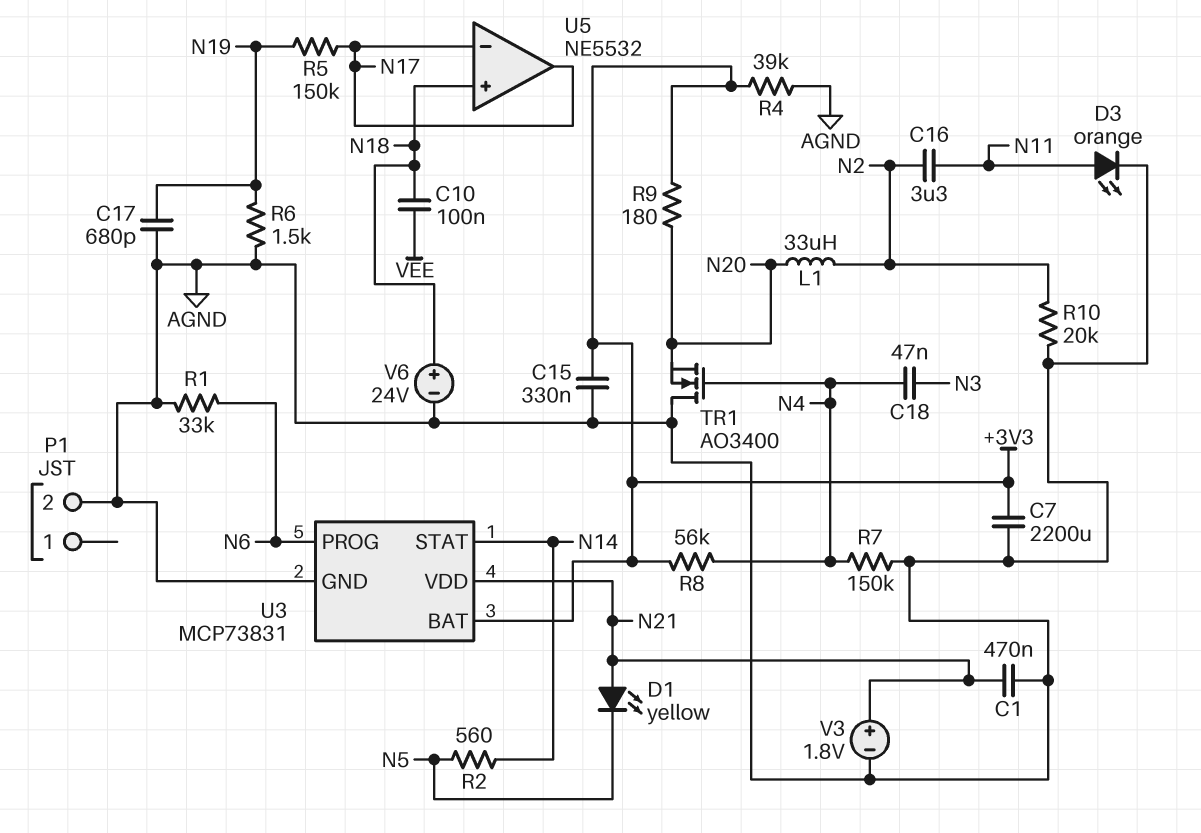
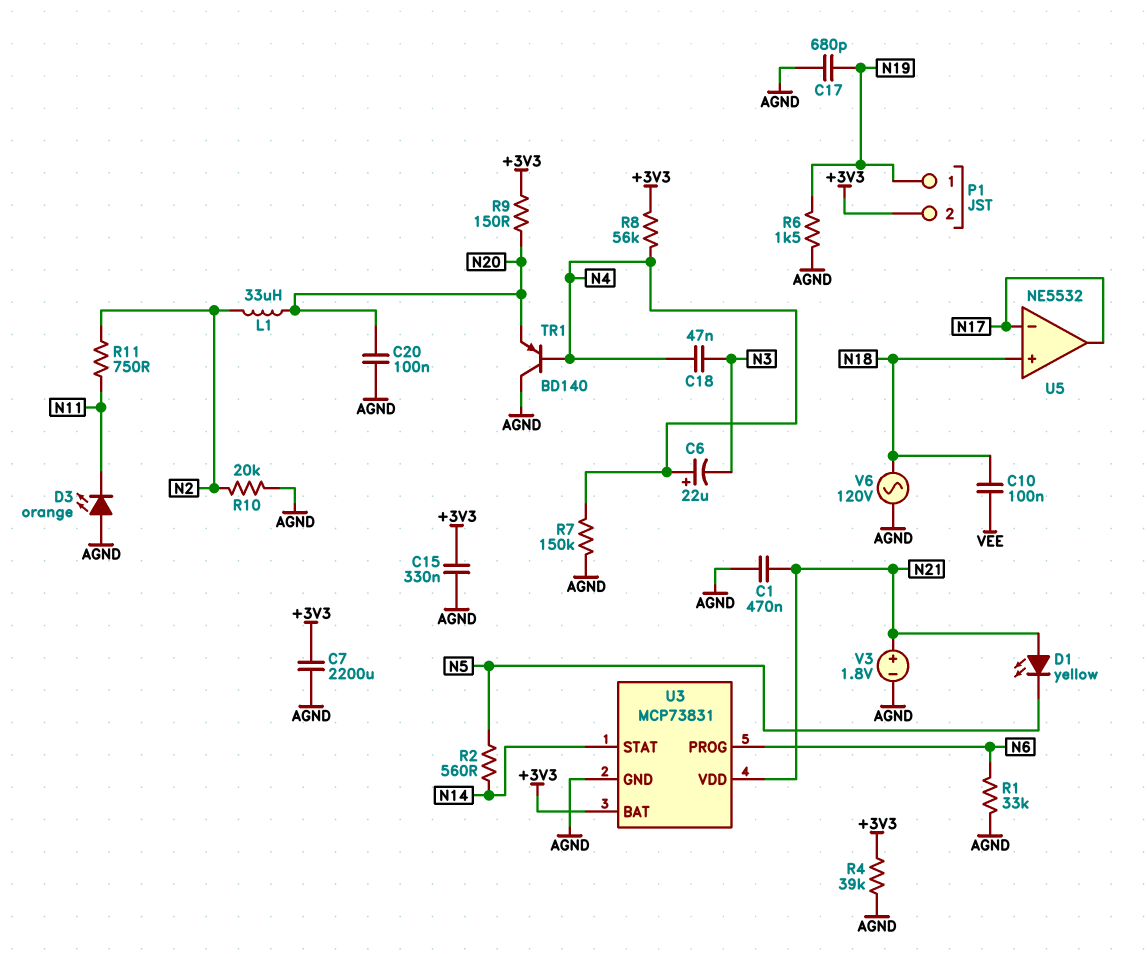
C6: none -> 22uF (plus N4, minus N3)
C16: 3.3uF (N2, N11) -> none
C20: none -> 100nF (AGND, N20)
D3: LED orange (A N11, K AGND) -> LED orange (A AGND, K N11)
P1 pin 1: none -> N19
P1 pin 2: AGND -> +3V3
R5: 150k (N17, N19) -> none
R9: 180 (+3V3, N20) -> 150 (+3V3, N20)
R11: none -> 750 (N2, N11)
TR1: NMOS AO3400 (G N4, D AGND, S N20) -> PNP BD140 (B N4, C AGND, E N20)
V6: 24V (plus N18, minus AGND) -> AC 120V (AGND, N18)

